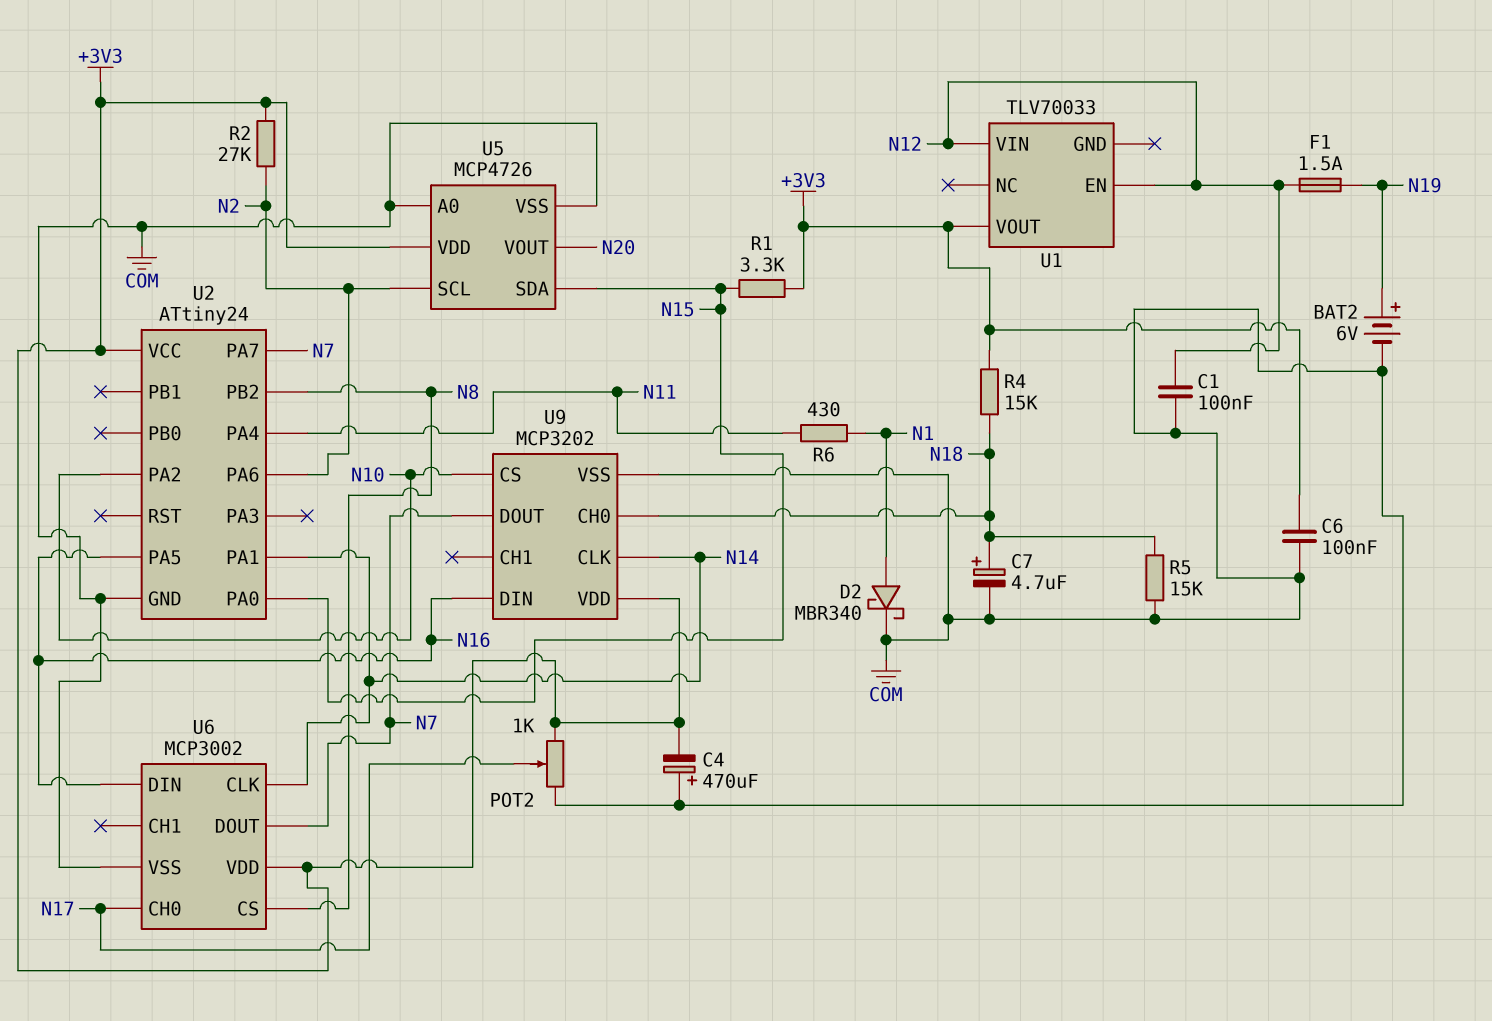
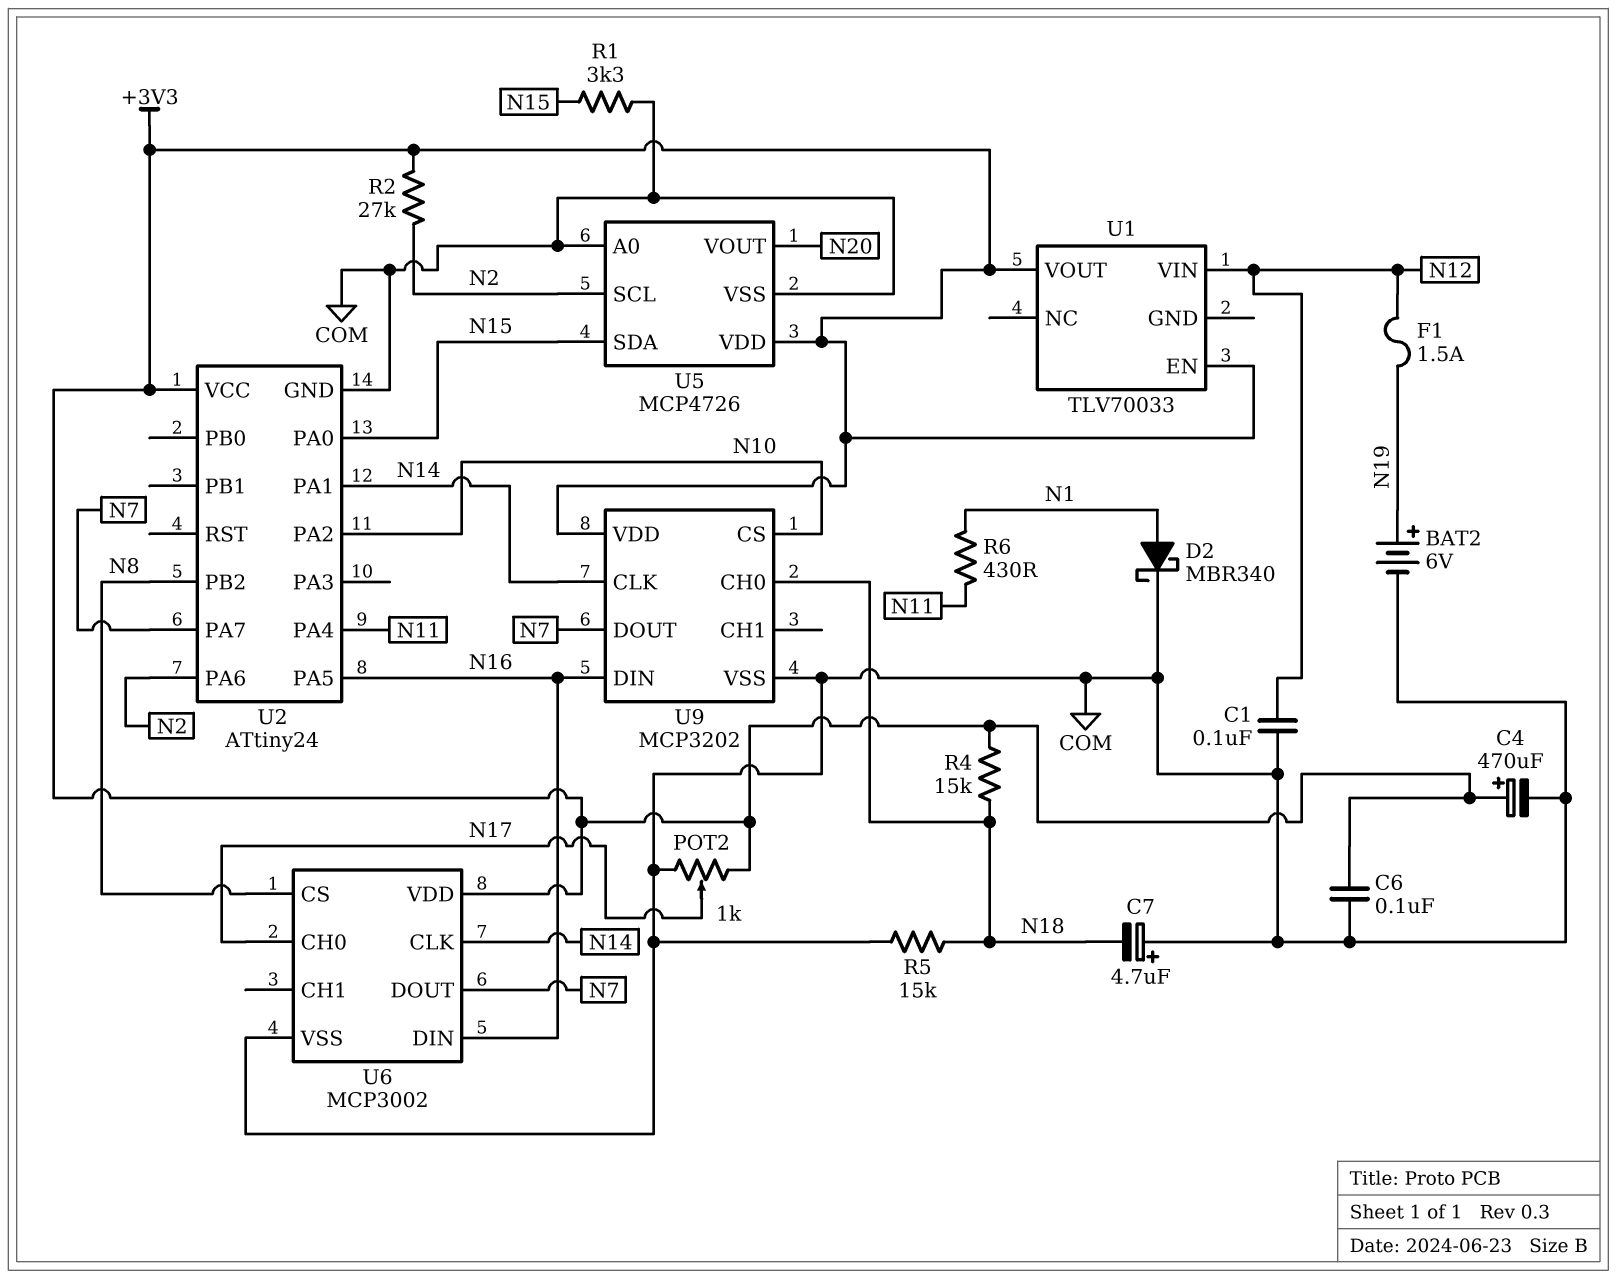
C4: 470uF (plus COM, minus +3V3) -> 470uF (plus +3V3, minus COM)
C7: 4.7uF (plus N18, minus COM) -> 4.7uF (plus COM, minus N18)
R1: 3.3k (+3V3, N15) -> 3.3k (COM, N15)
U1 pin EN: N12 -> +3V3

